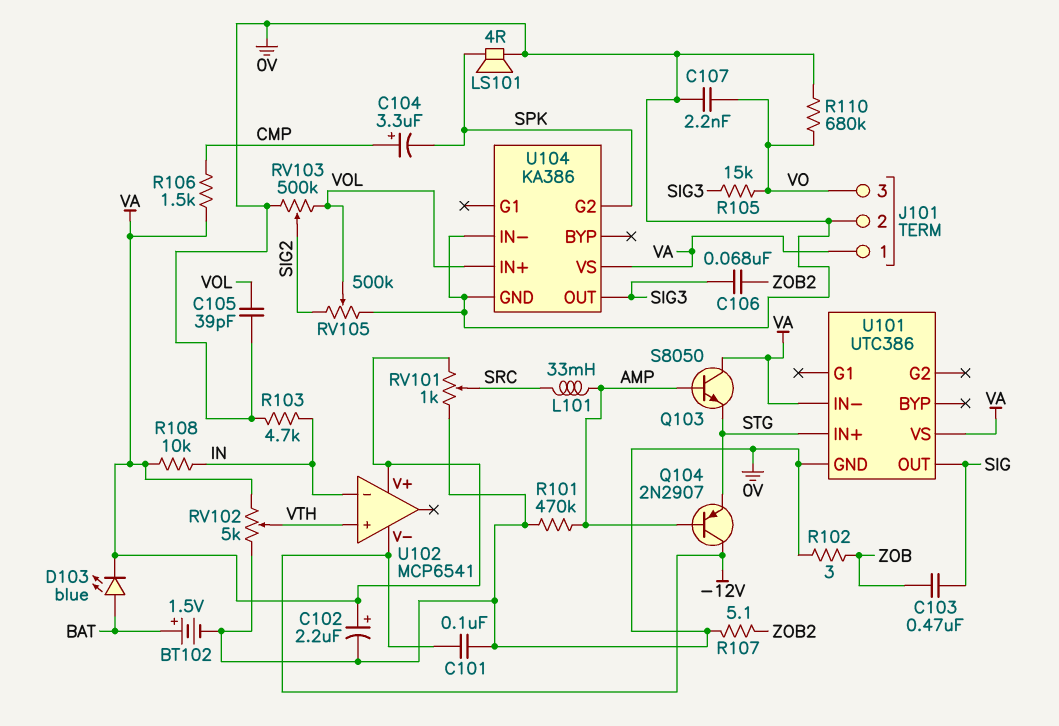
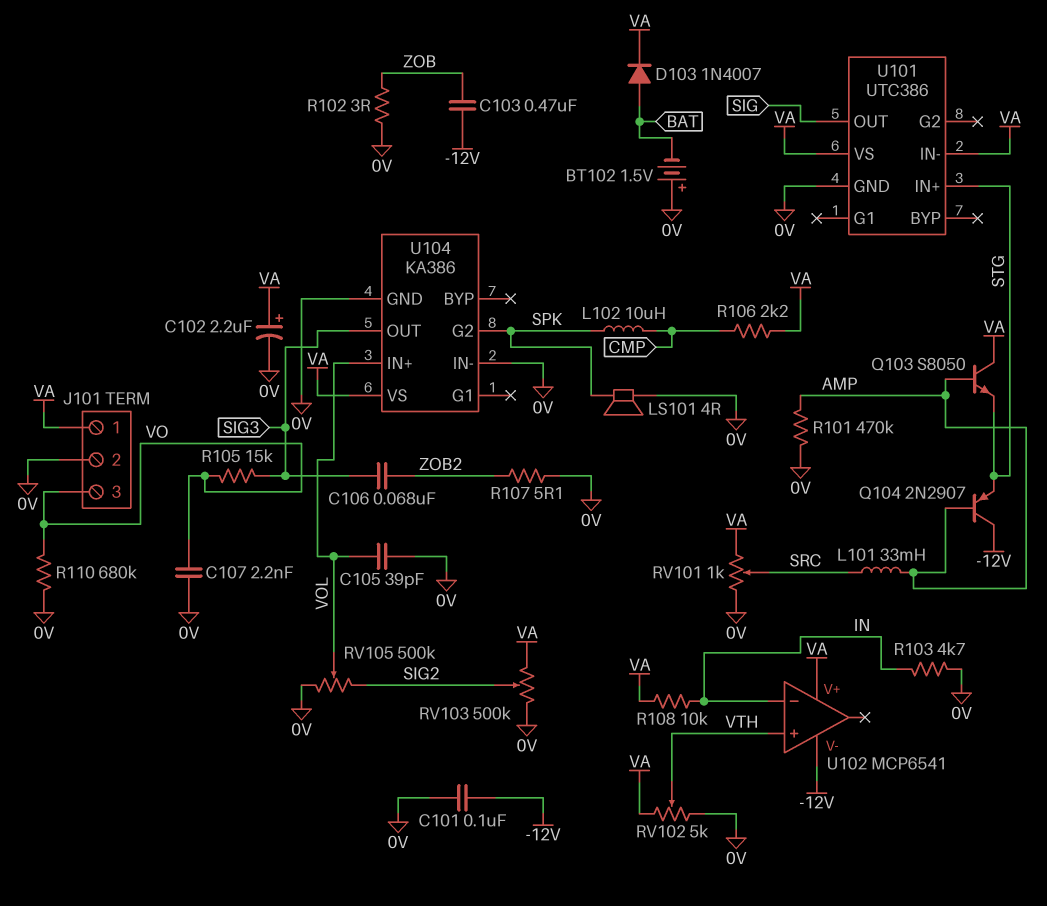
BT102: 1.5V (plus BAT, minus 0V) -> 1.5V (plus 0V, minus BAT)
C103: 470nF (SIG, ZOB) -> 470nF (-12V, ZOB)
C104: 3.3uF (plus CMP, minus SPK) -> none
D103: LED blue (A BAT, K VA) -> diode 1N4007 (A BAT, K VA)
L102: none -> 10uH (CMP, SPK)
R106: 1.5k (CMP, VA) -> 2.2k (CMP, VA)
RV103: 500k (0V, VOL, wiper SIG2) -> 500k (0V, VA, wiper SIG2)

